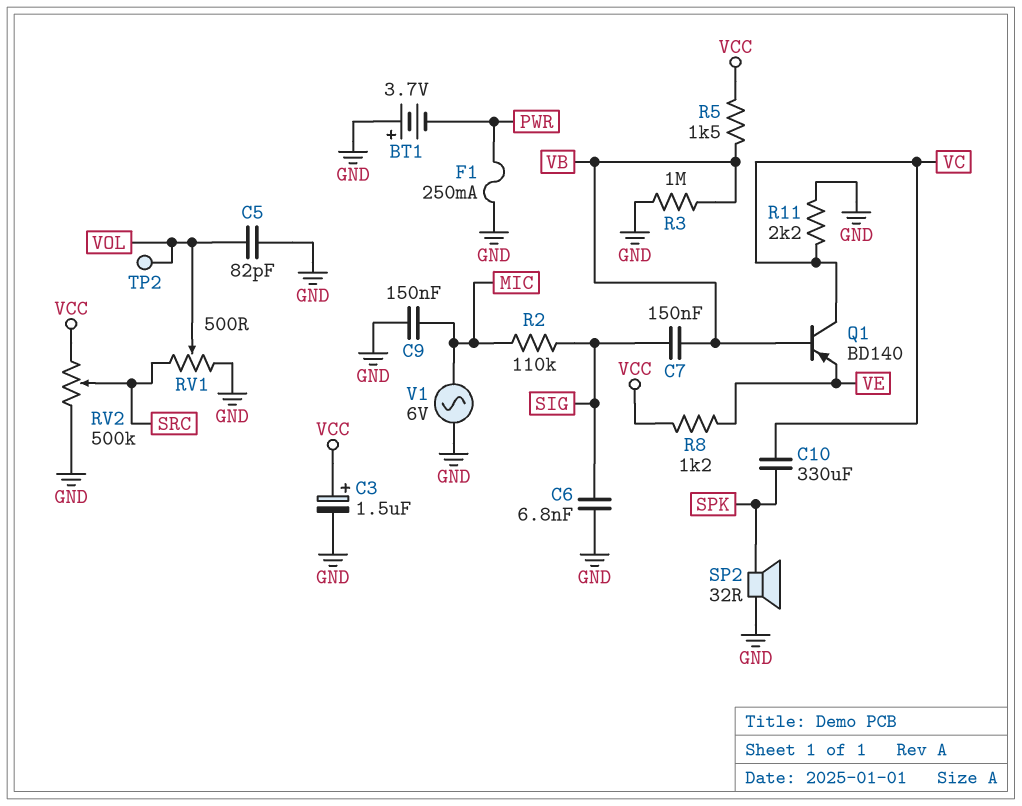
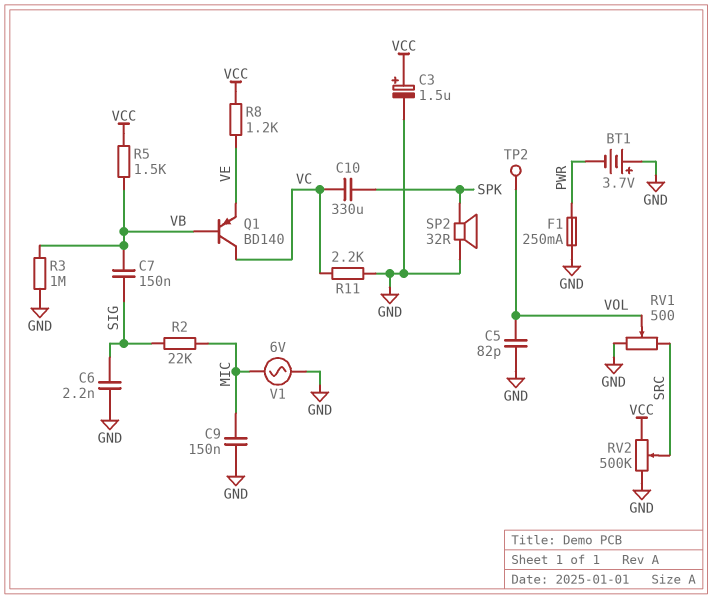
C6: 6.8nF (GND, SIG) -> 2.2nF (GND, SIG)
R2: 110k (MIC, SIG) -> 22k (MIC, SIG)

